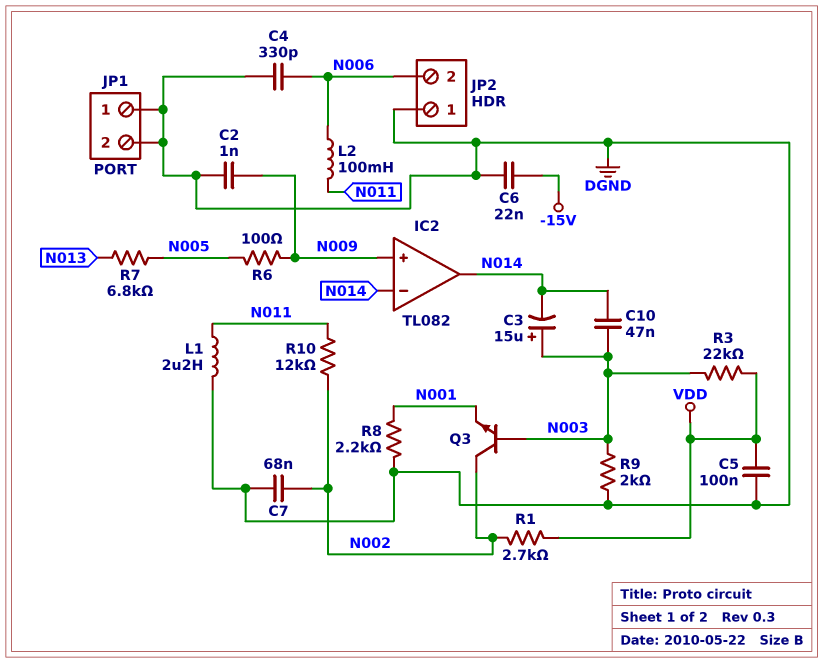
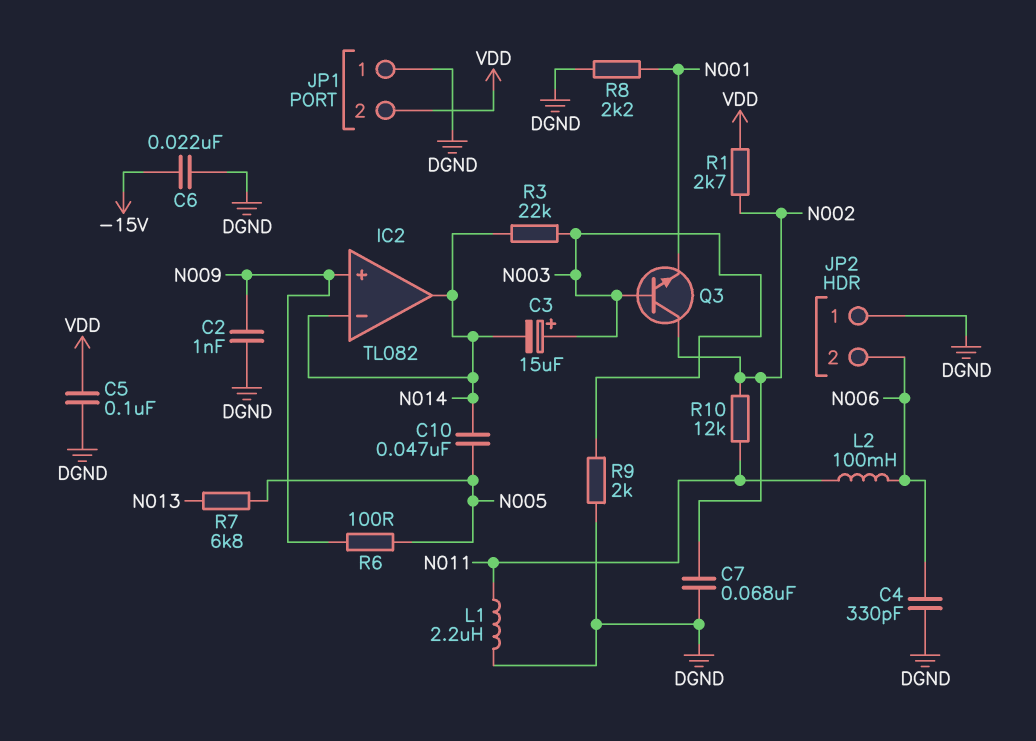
C10: 47nF (N003, N014) -> 47nF (N005, N014)
JP1 pin 2: DGND -> VDD
R3: 22k (N003, VDD) -> 22k (N003, N014)

